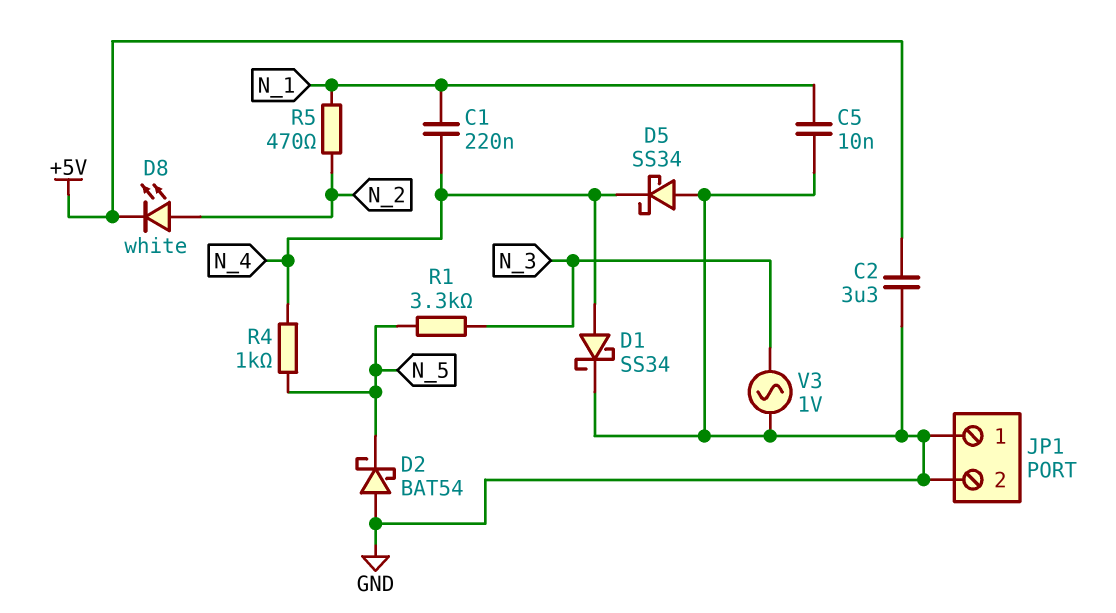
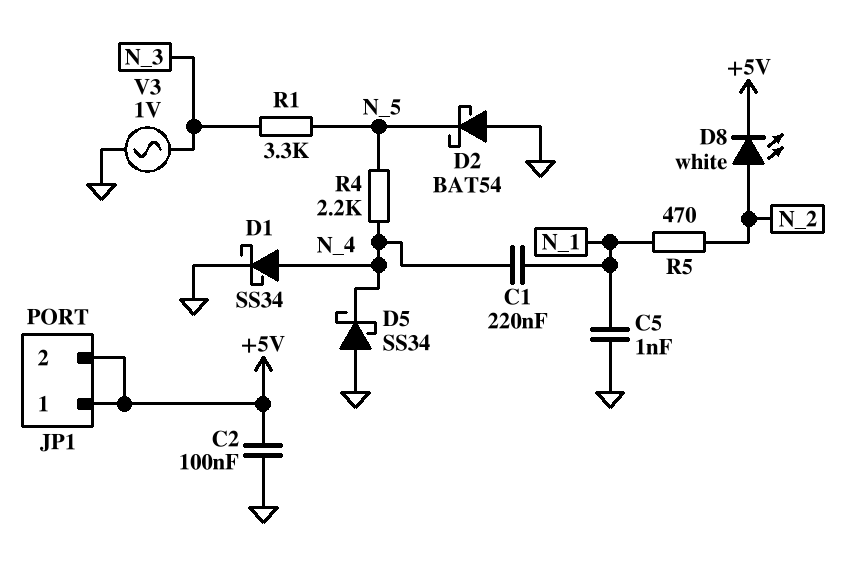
C2: 3.3uF (+5V, GND) -> 100nF (+5V, GND)
C5: 10nF (GND, N_1) -> 1nF (GND, N_1)
JP1 pin 1: GND -> +5V
JP1 pin 2: GND -> +5V
R4: 1k (N_4, N_5) -> 2.2k (N_4, N_5)

